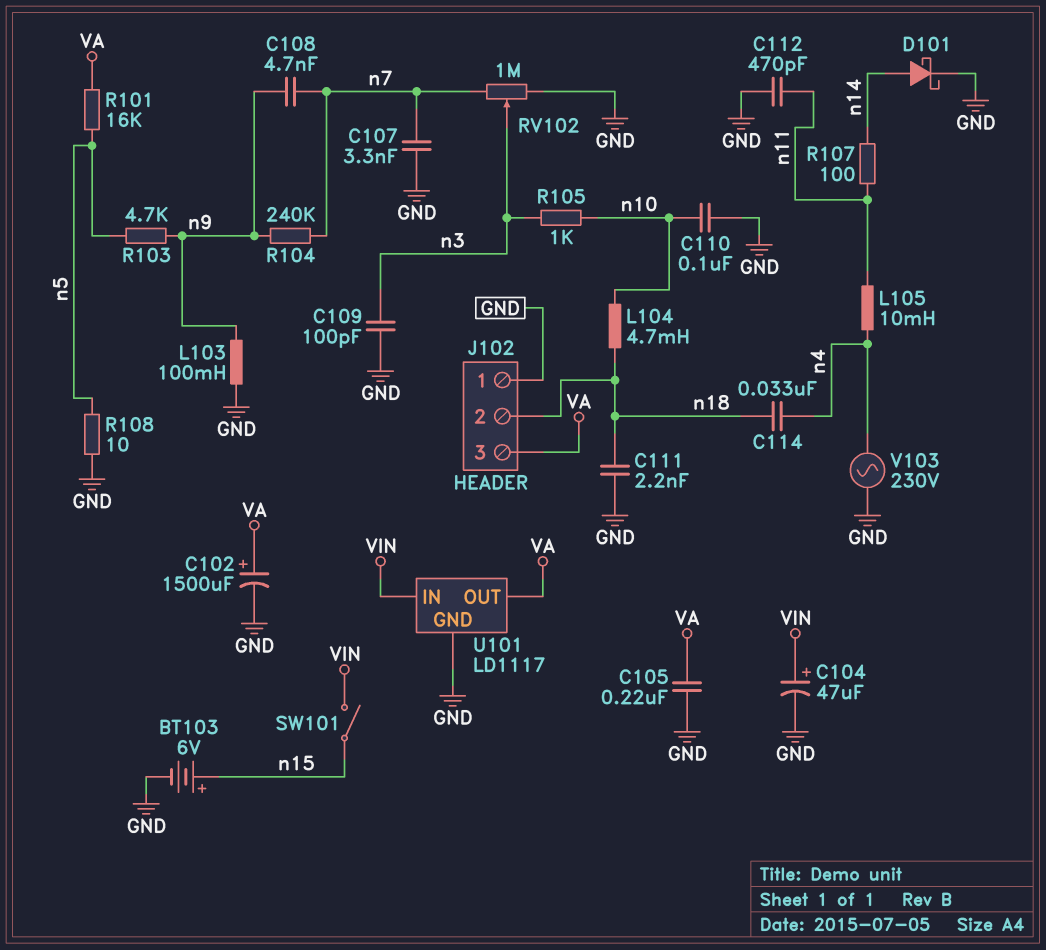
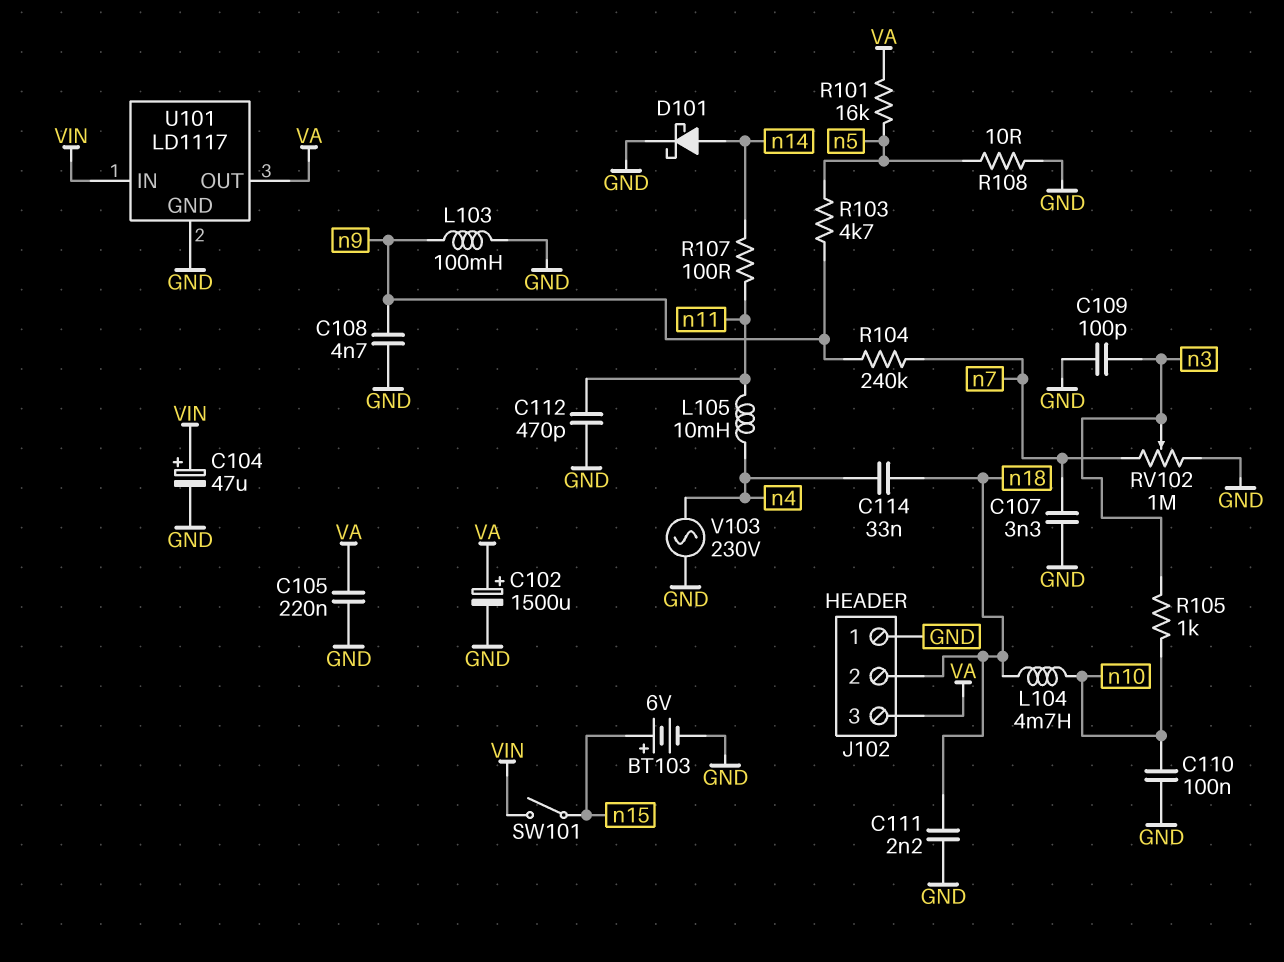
C108: 4.7nF (n7, n9) -> 4.7nF (GND, n9)

